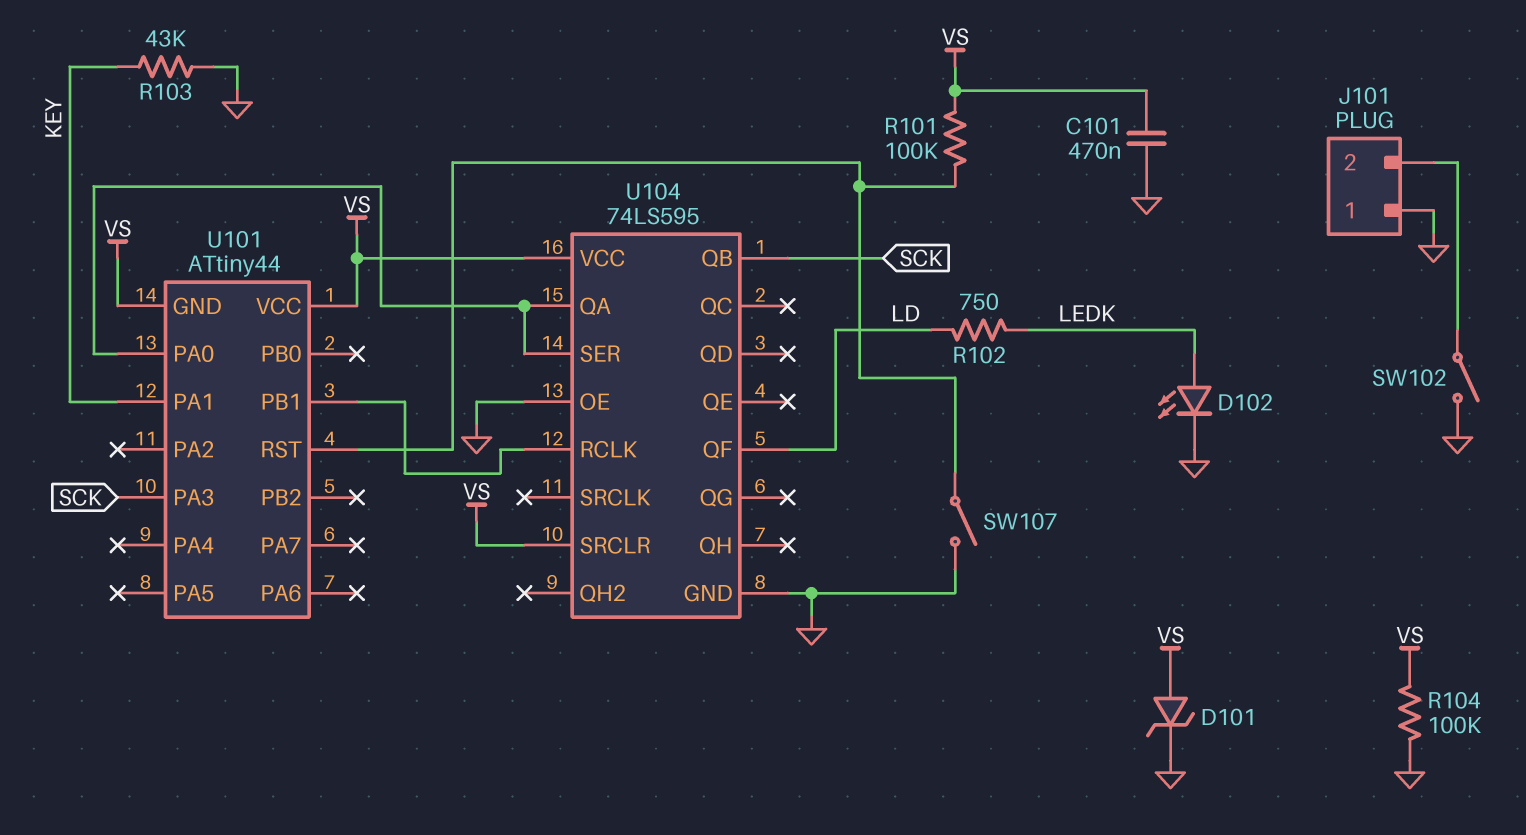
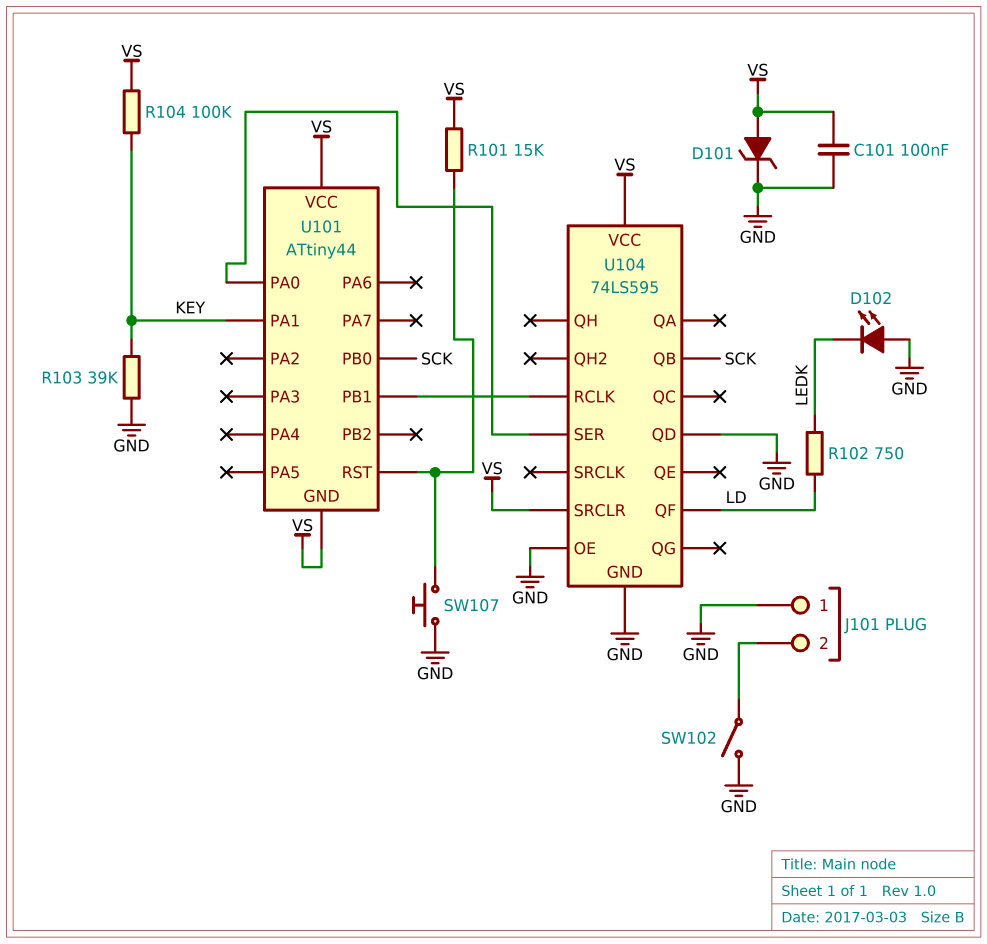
C101: 470nF (GND, VS) -> 100nF (GND, VS)
D102: LED (A LEDK, K GND) -> LED (A GND, K LEDK)
R101: 100k (U101/RST, VS) -> 15k (U101/RST, VS)
R103: 43k (GND, KEY) -> 39k (GND, KEY)
R104: 100k (GND, VS) -> 100k (KEY, VS)
SW107: switch (GND, U101/RST) -> button (GND, U101/RST)
U101 pin PA3: SCK -> none
U101 pin PB0: none -> SCK
U104 pin QA: U101/PA0 -> none
U104 pin QD: none -> GND

